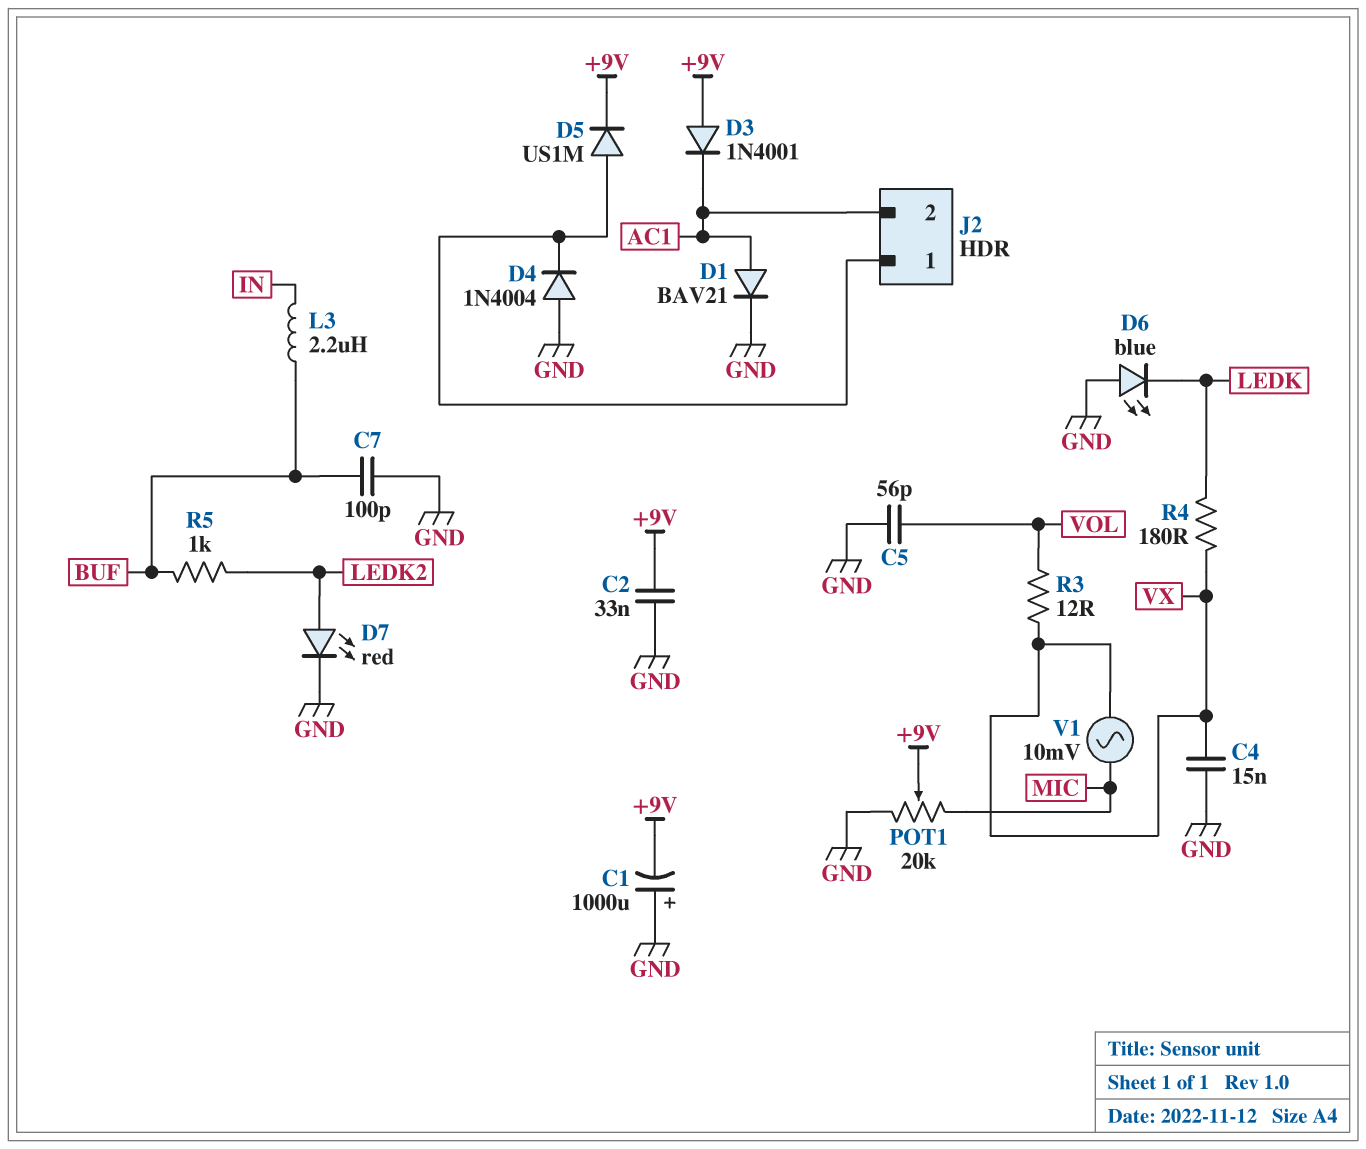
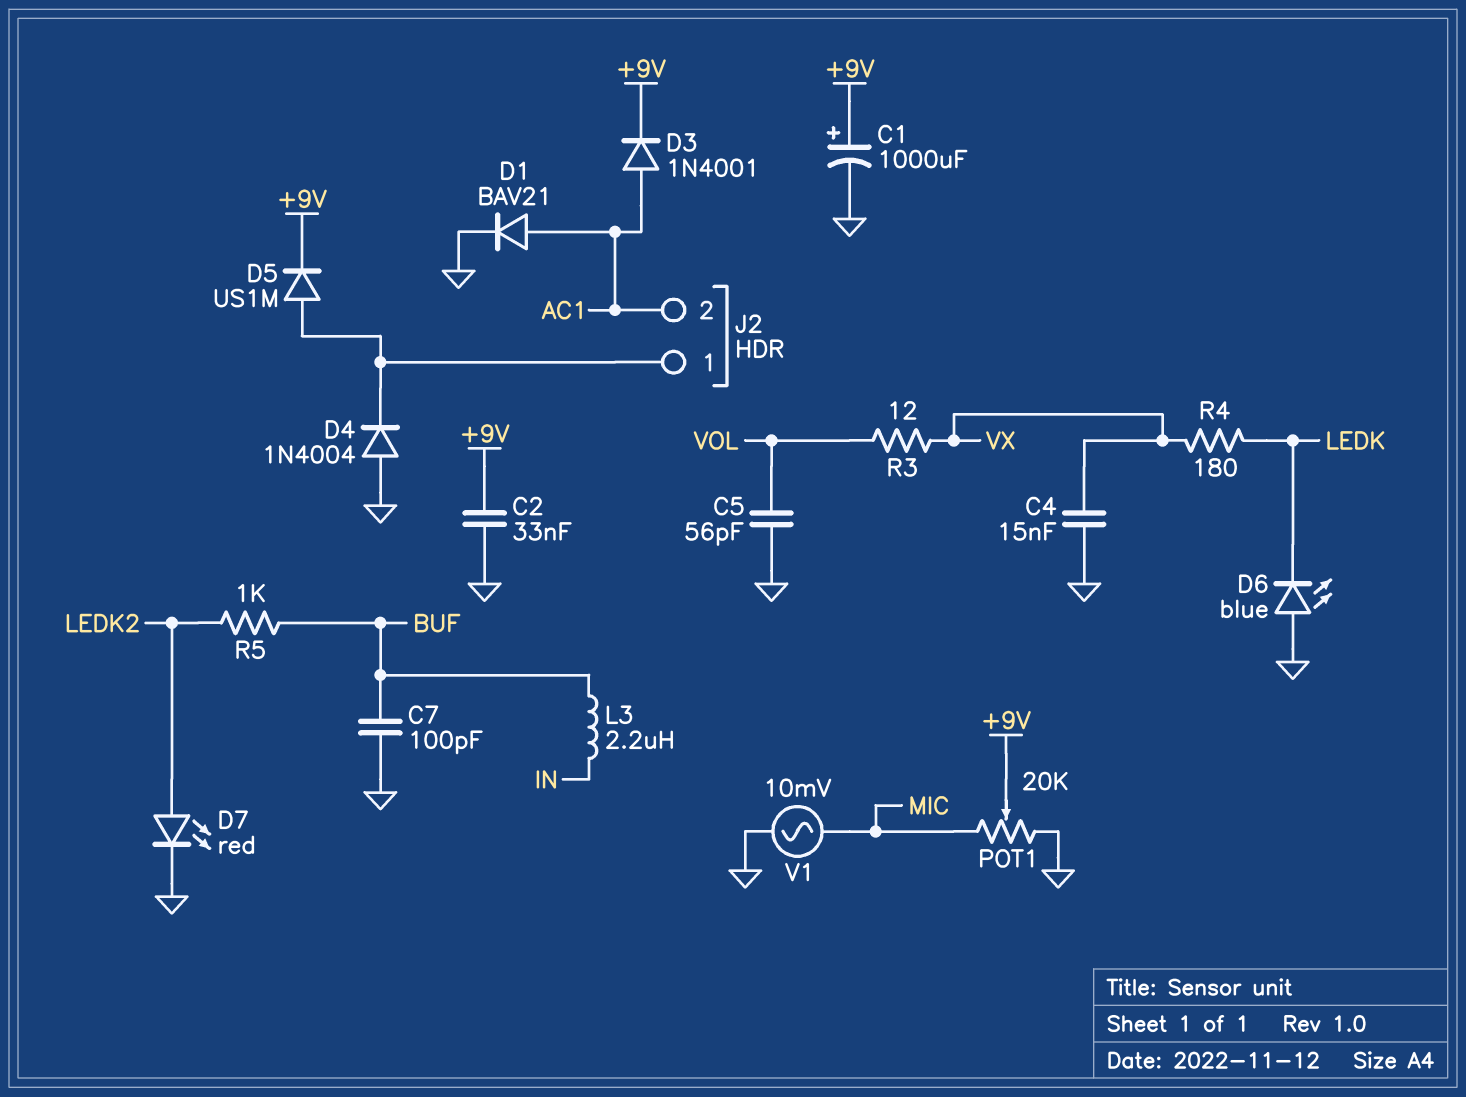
C1: 1000uF (plus GND, minus +9V) -> 1000uF (plus +9V, minus GND)
D3: diode 1N4001 (A +9V, K AC1) -> diode 1N4001 (A AC1, K +9V)
V1: AC 10mV (MIC, VX) -> AC 10mV (GND, MIC)

